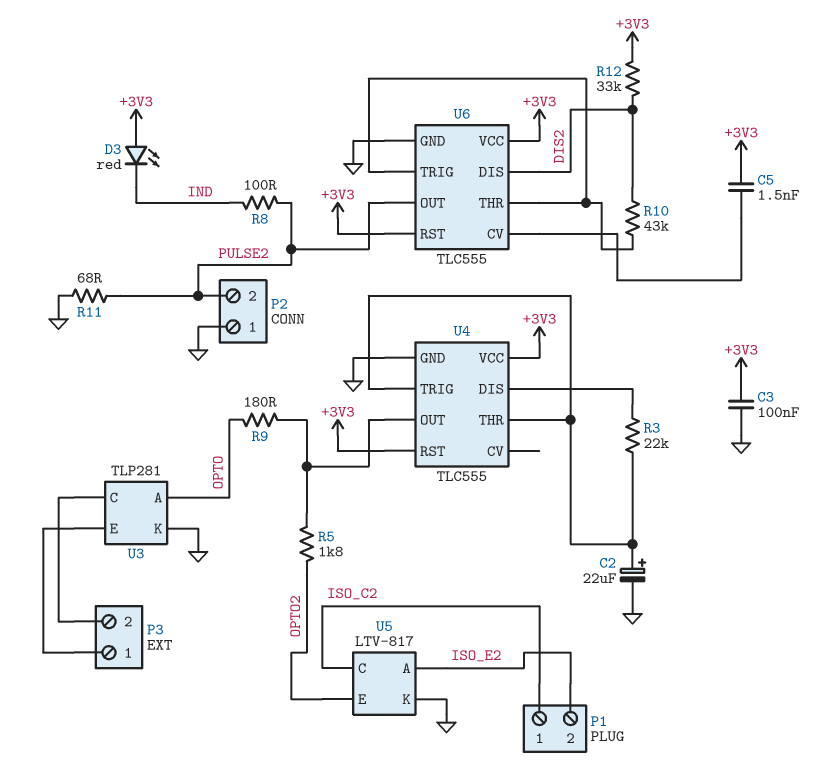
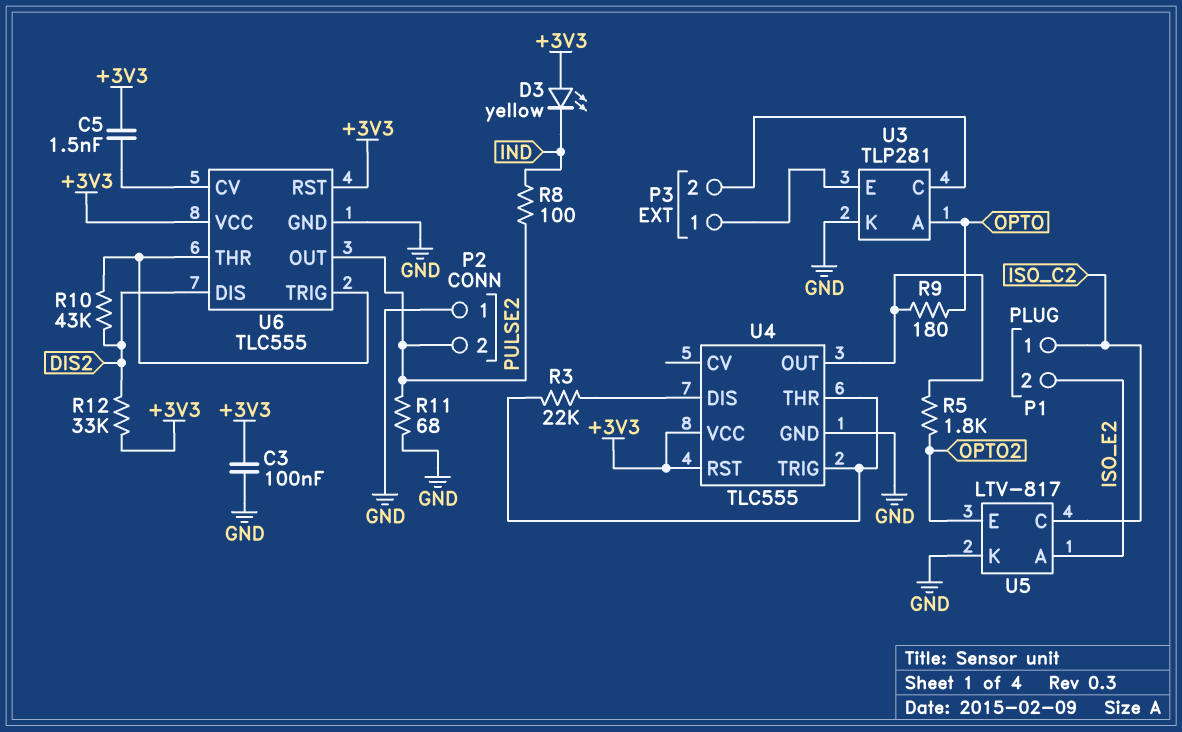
C2: 22uF (plus U4/THR, minus GND) -> none
D3: LED red (A +3V3, K IND) -> LED yellow (A +3V3, K IND)

